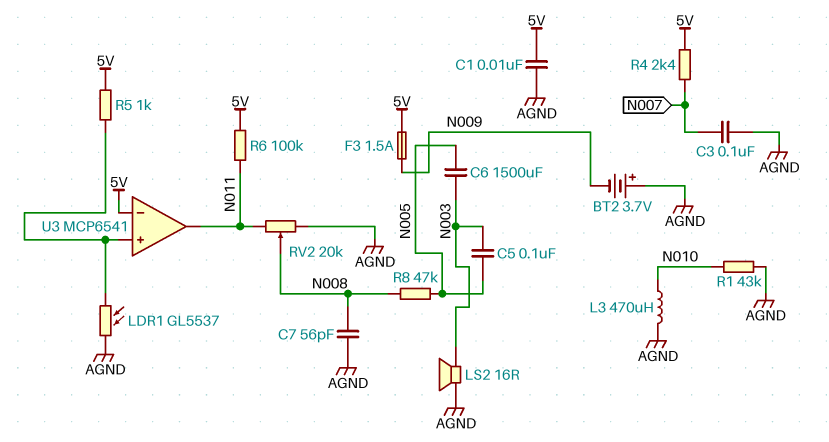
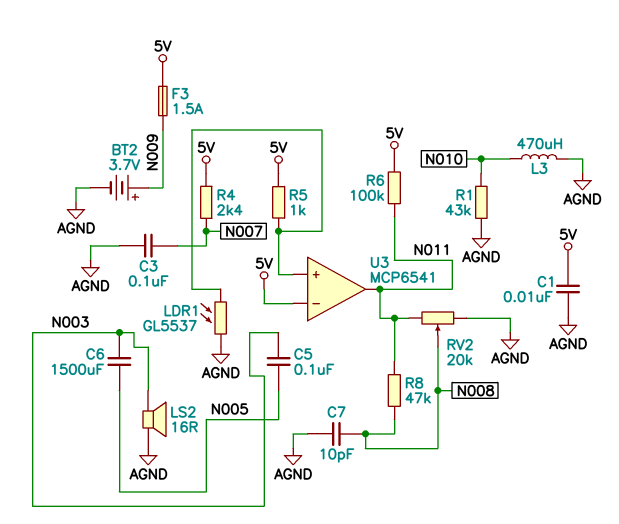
BT2: 3.7V (plus AGND, minus N009) -> 3.7V (plus N009, minus AGND)
C7: 56pF (AGND, N008) -> 10pF (AGND, N008)
R8: 47k (N005, N008) -> 47k (N008, N011)

